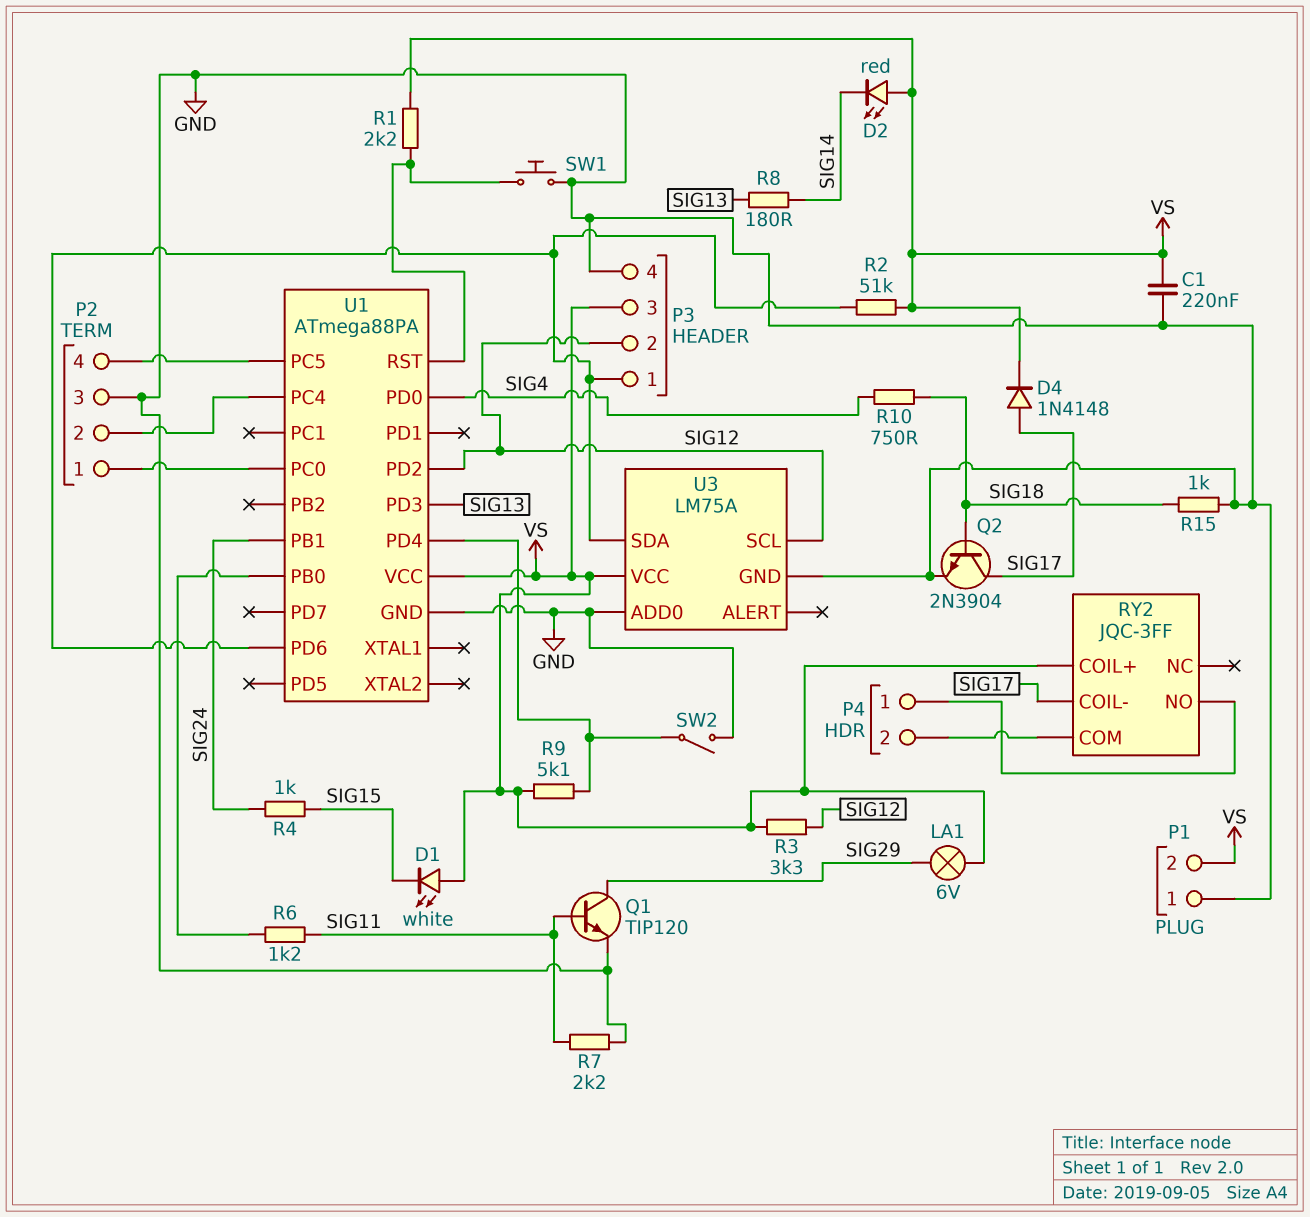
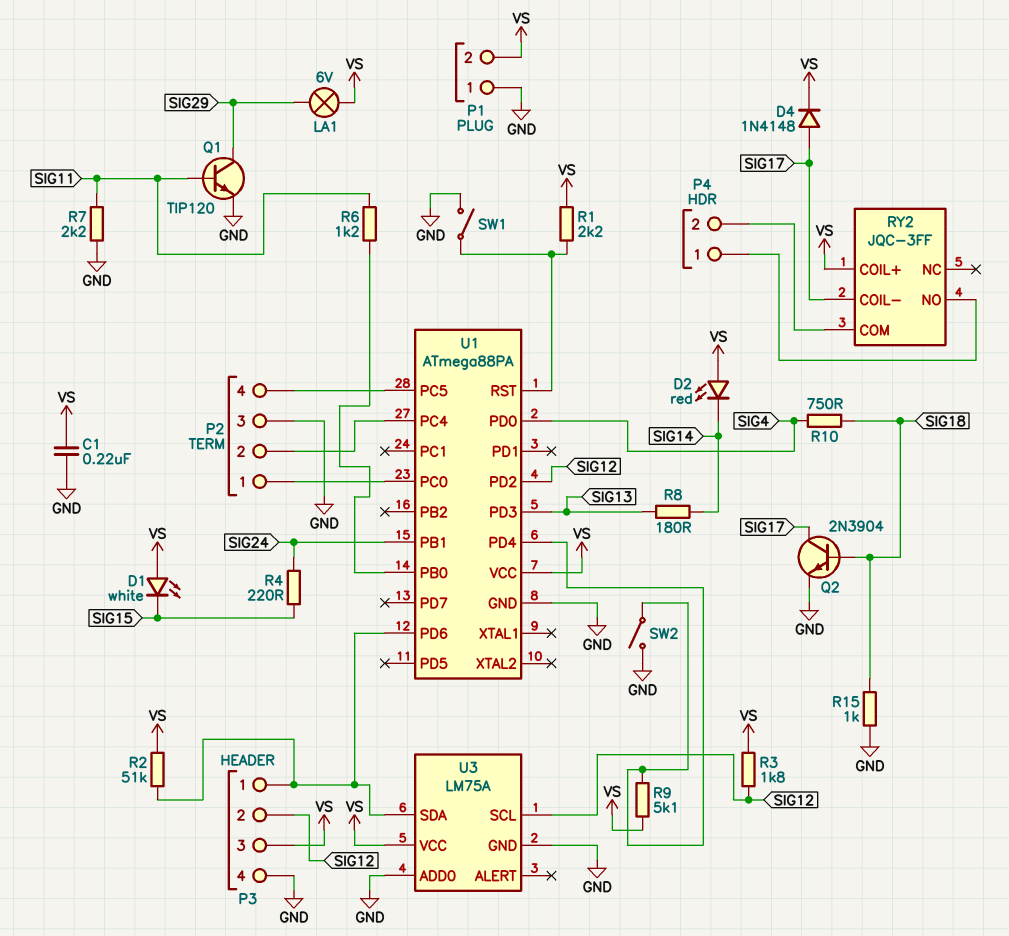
R3: 3.3k (SIG12, VS) -> 1.8k (SIG12, VS)
R4: 1k (SIG15, SIG24) -> 220 (SIG15, SIG24)
SW1: button (GND, U1/RST) -> switch (GND, U1/RST)

